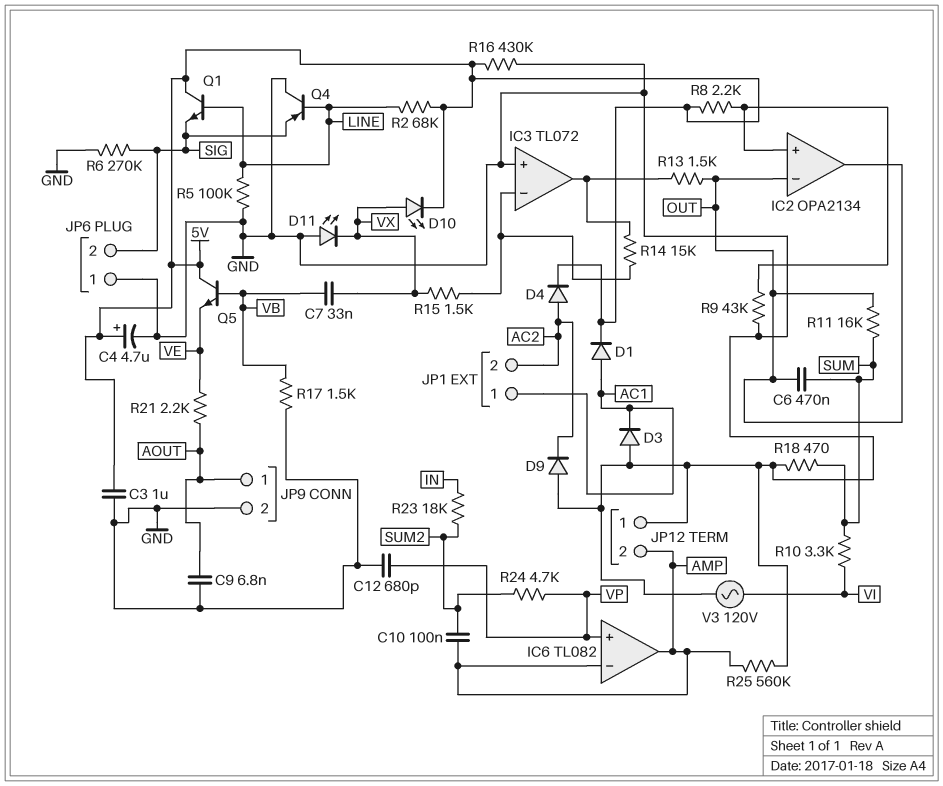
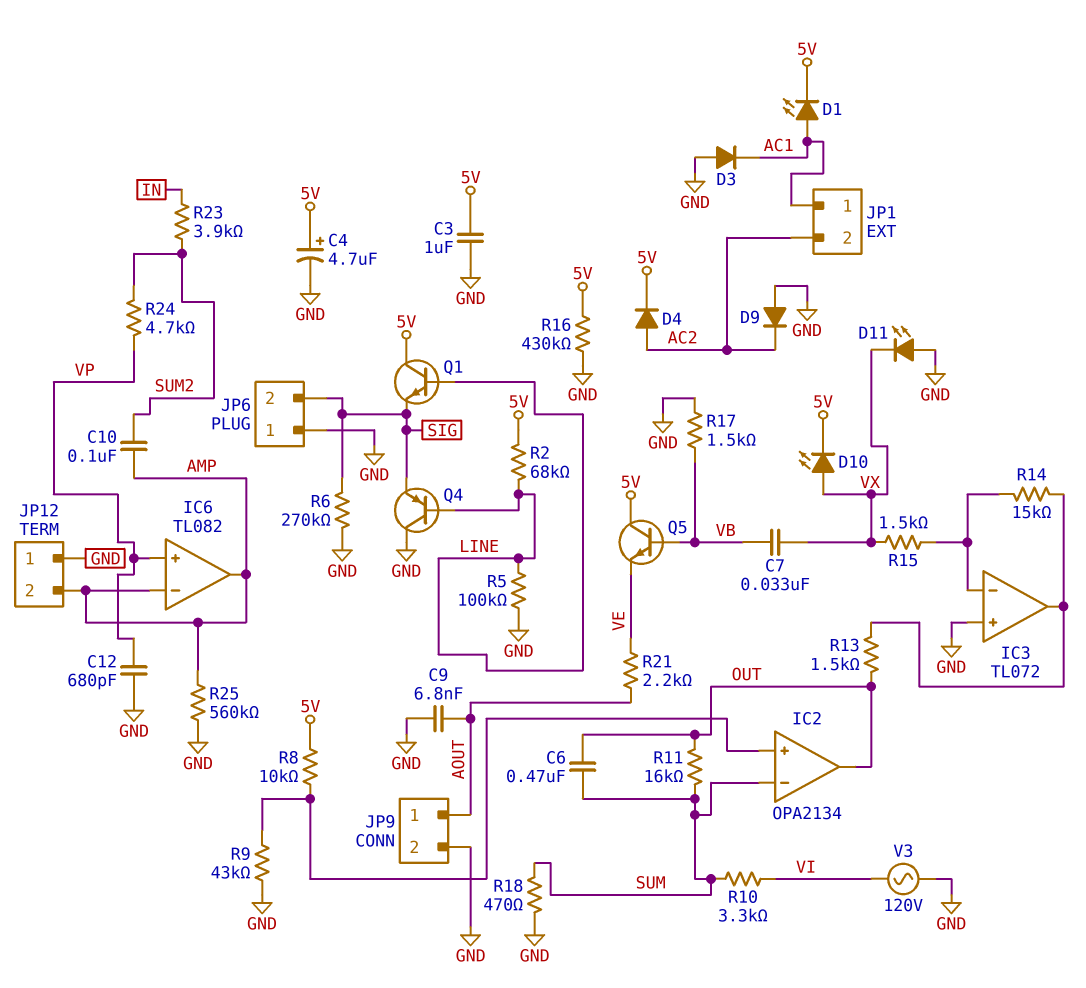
D1: diode (A AC1, K 5V) -> LED (A AC1, K 5V)
IC2 pin in-: OUT -> SUM
R8: 2.2k (5V, IC2/in+) -> 10k (5V, IC2/in+)
R23: 18k (IN, SUM2) -> 3.9k (IN, SUM2)

